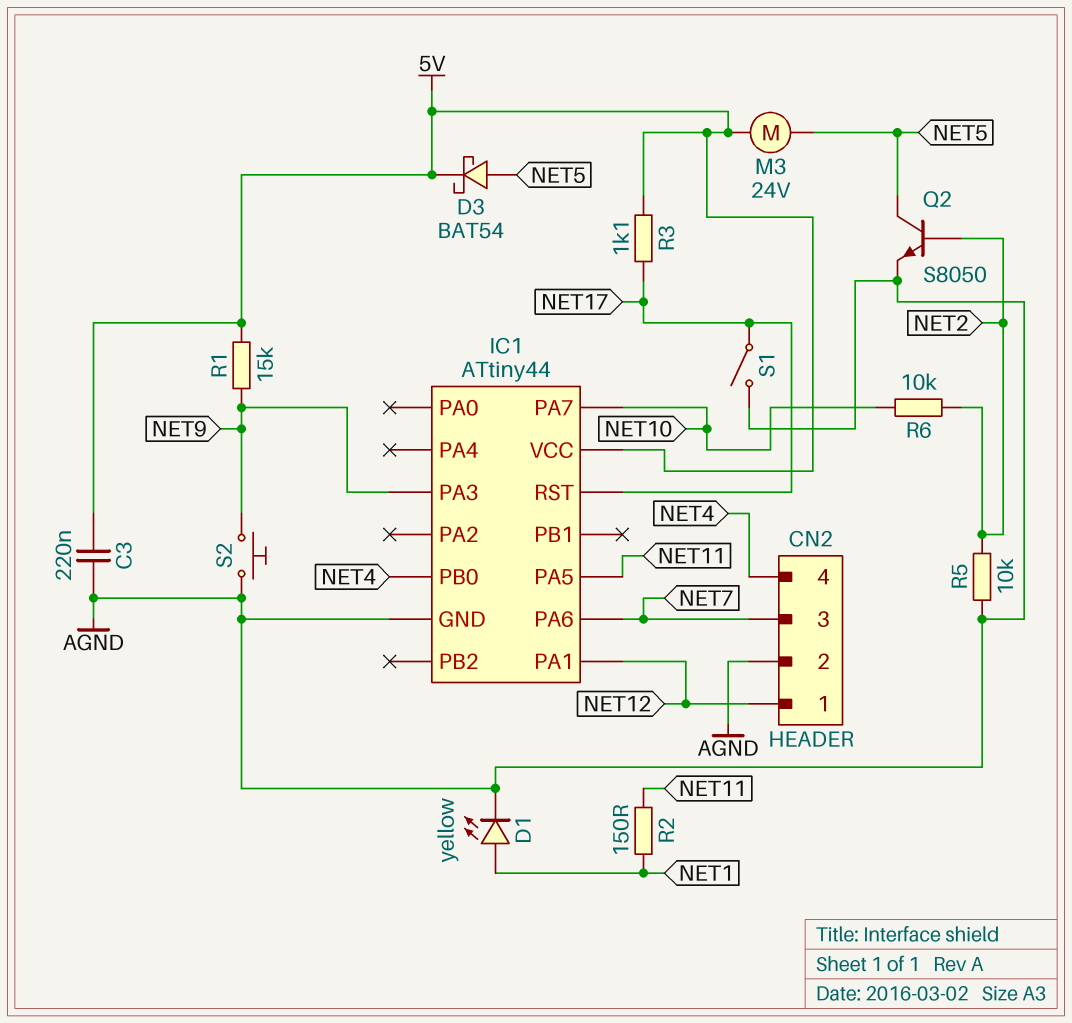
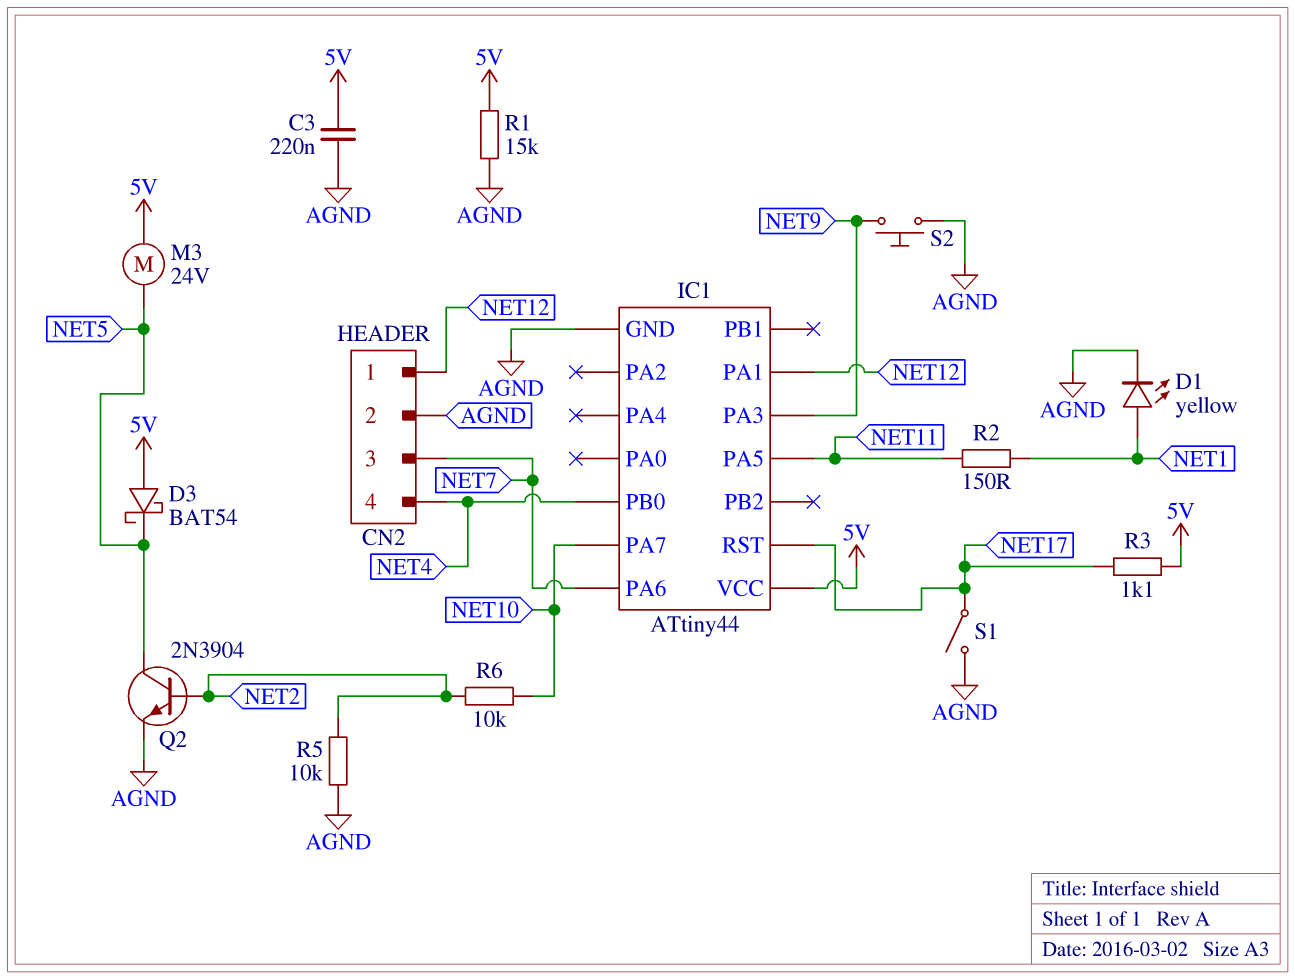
D3: schottky BAT54 (A NET5, K 5V) -> schottky BAT54 (A 5V, K NET5)
Q2: NPN S8050 (B NET2, C NET5, E AGND) -> NPN 2N3904 (B NET2, C NET5, E AGND)
R1: 15k (5V, NET9) -> 15k (5V, AGND)

